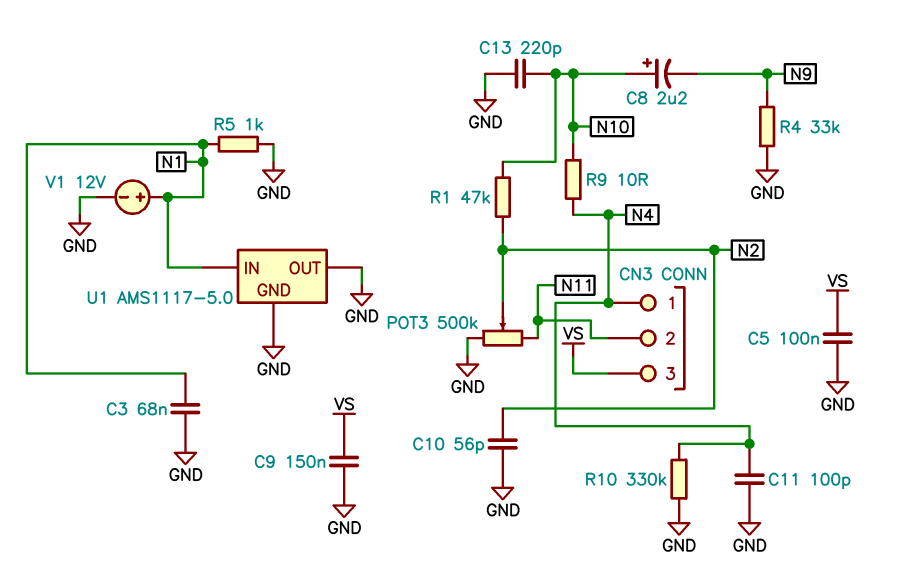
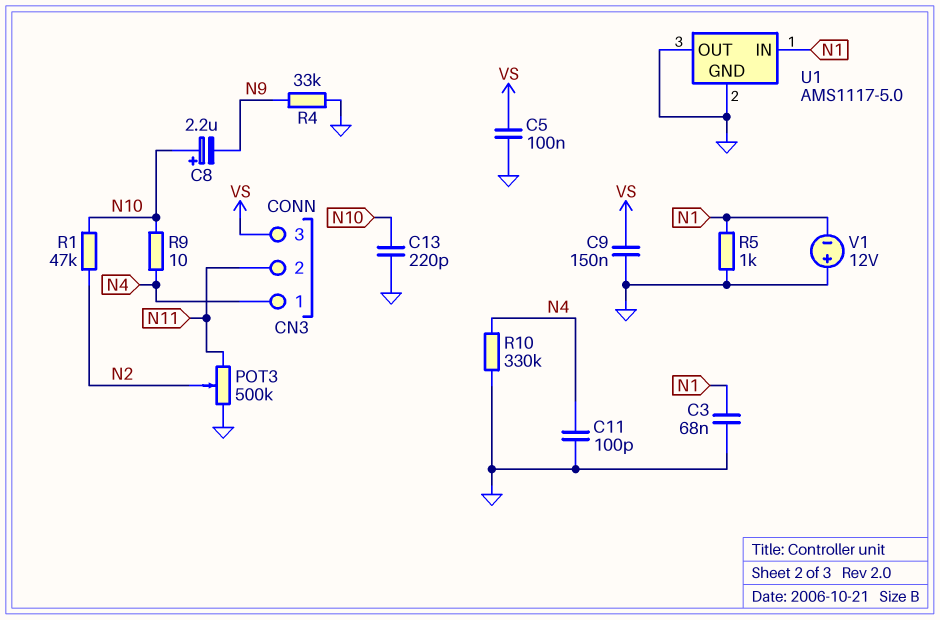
C10: 56pF (GND, N2) -> none
V1: 12V (plus N1, minus GND) -> 12V (plus GND, minus N1)

